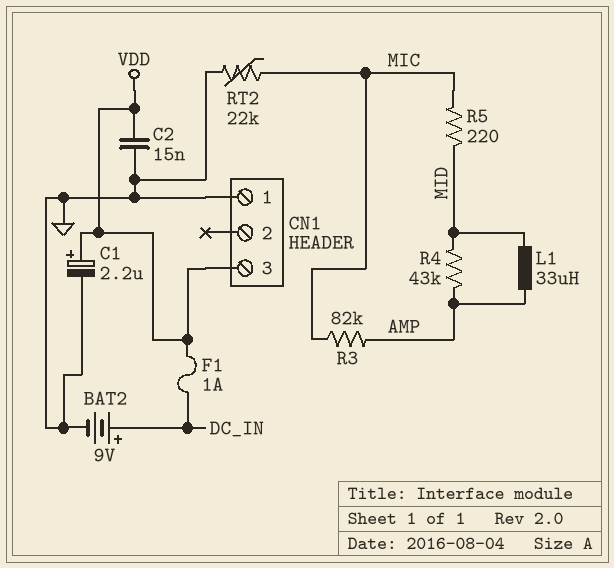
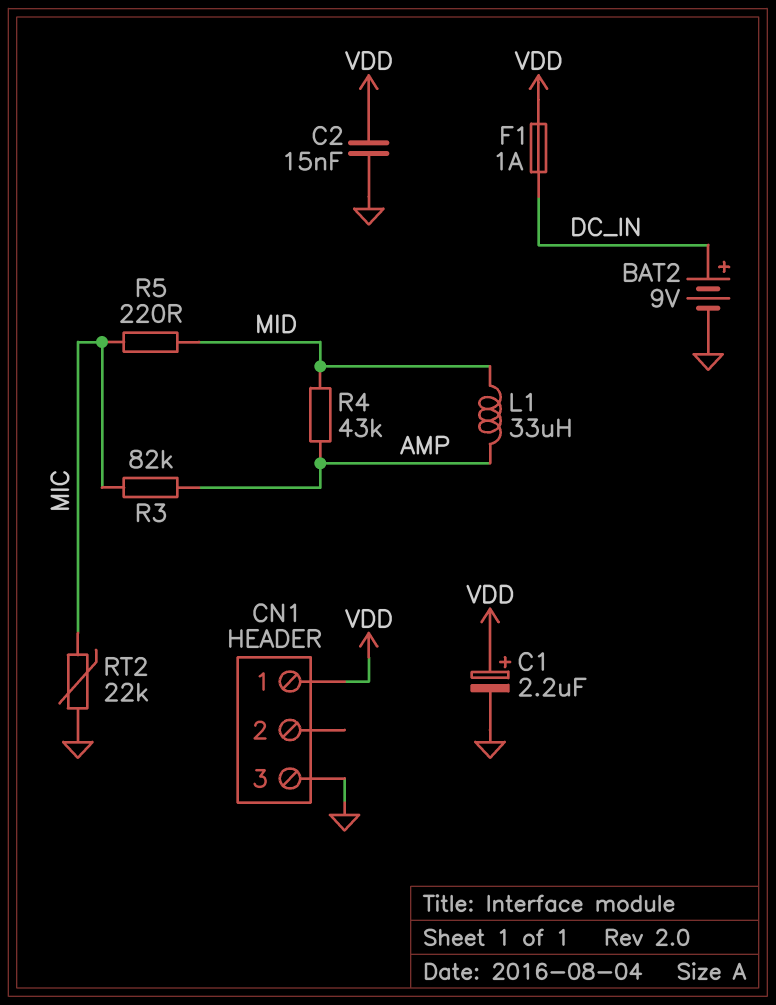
CN1 pin 1: GND -> VDD
CN1 pin 3: VDD -> GND

